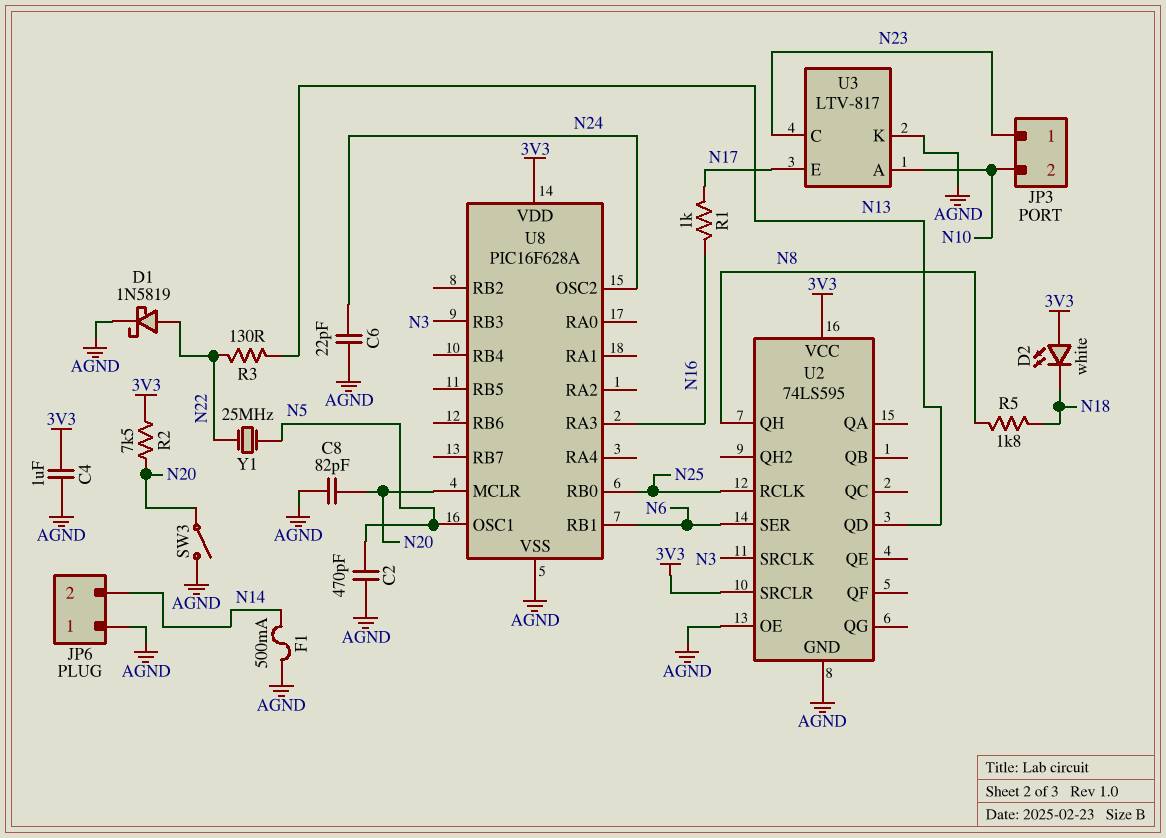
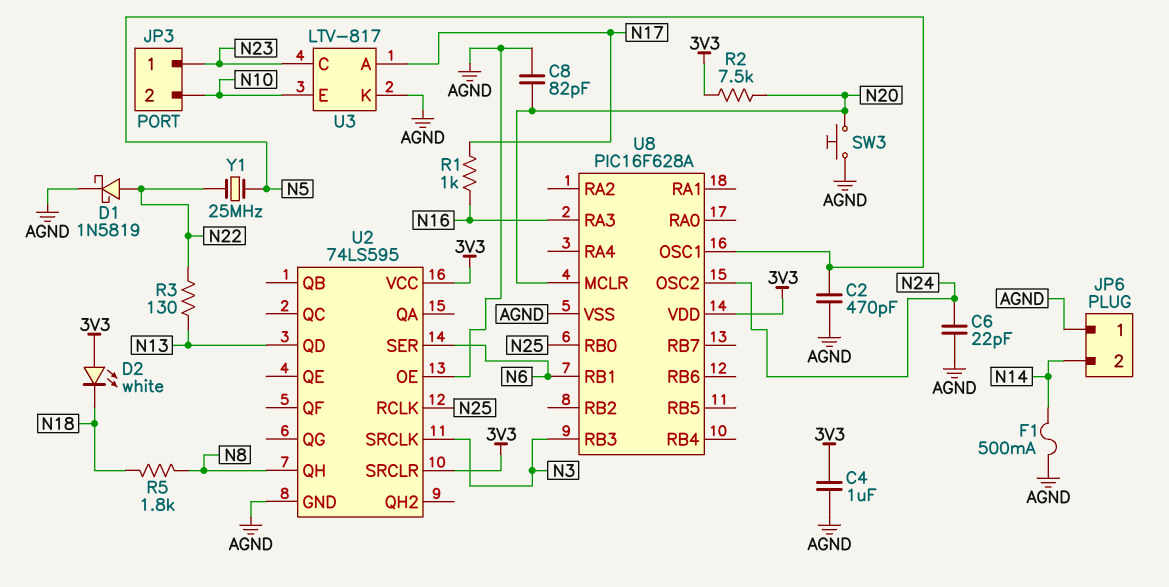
SW3: switch (AGND, N20) -> button (AGND, N20)
U3 pin A: N10 -> N17
U3 pin E: N17 -> N10

